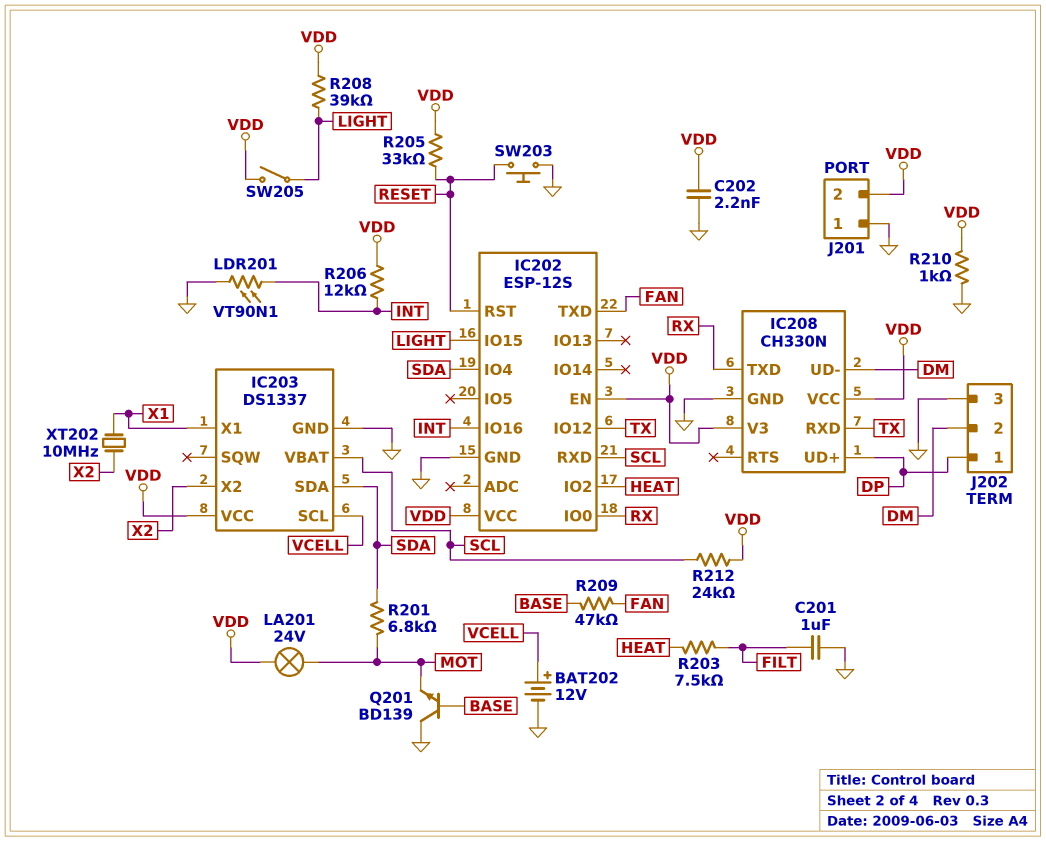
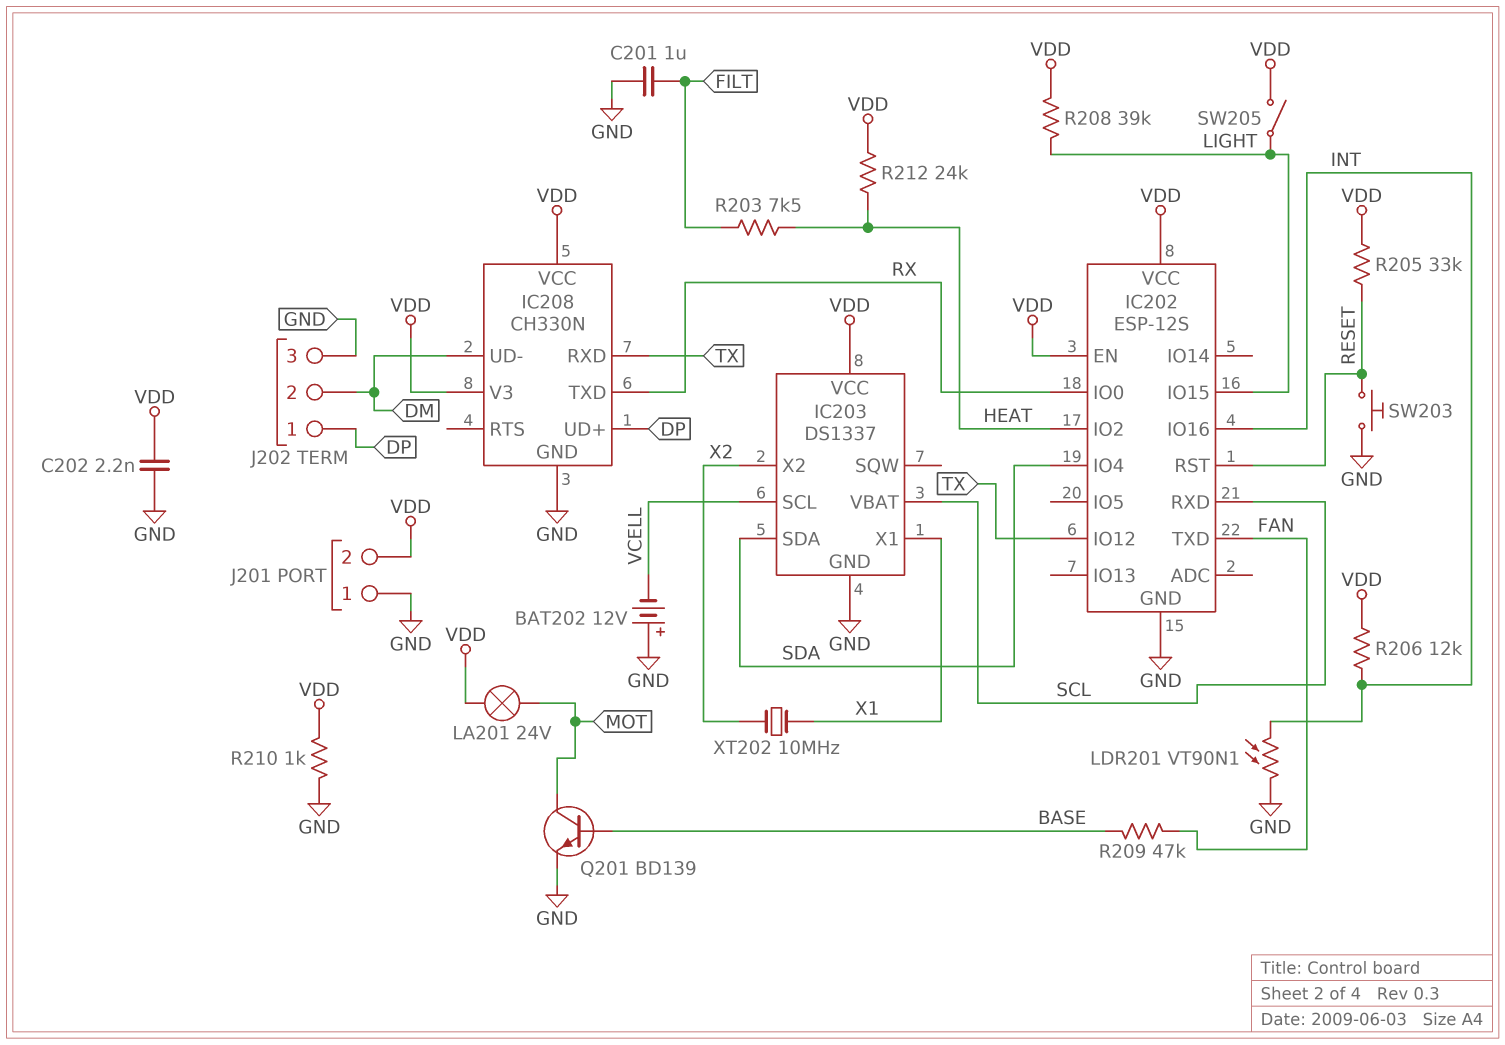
BAT202: 12V (plus VCELL, minus GND) -> 12V (plus GND, minus VCELL)
Q201: NPN BD139 (B BASE, C GND, E MOT) -> NPN BD139 (B BASE, C MOT, E GND)
R201: 6.8k (MOT, SDA) -> none
R212: 24k (SCL, VDD) -> 24k (HEAT, VDD)

